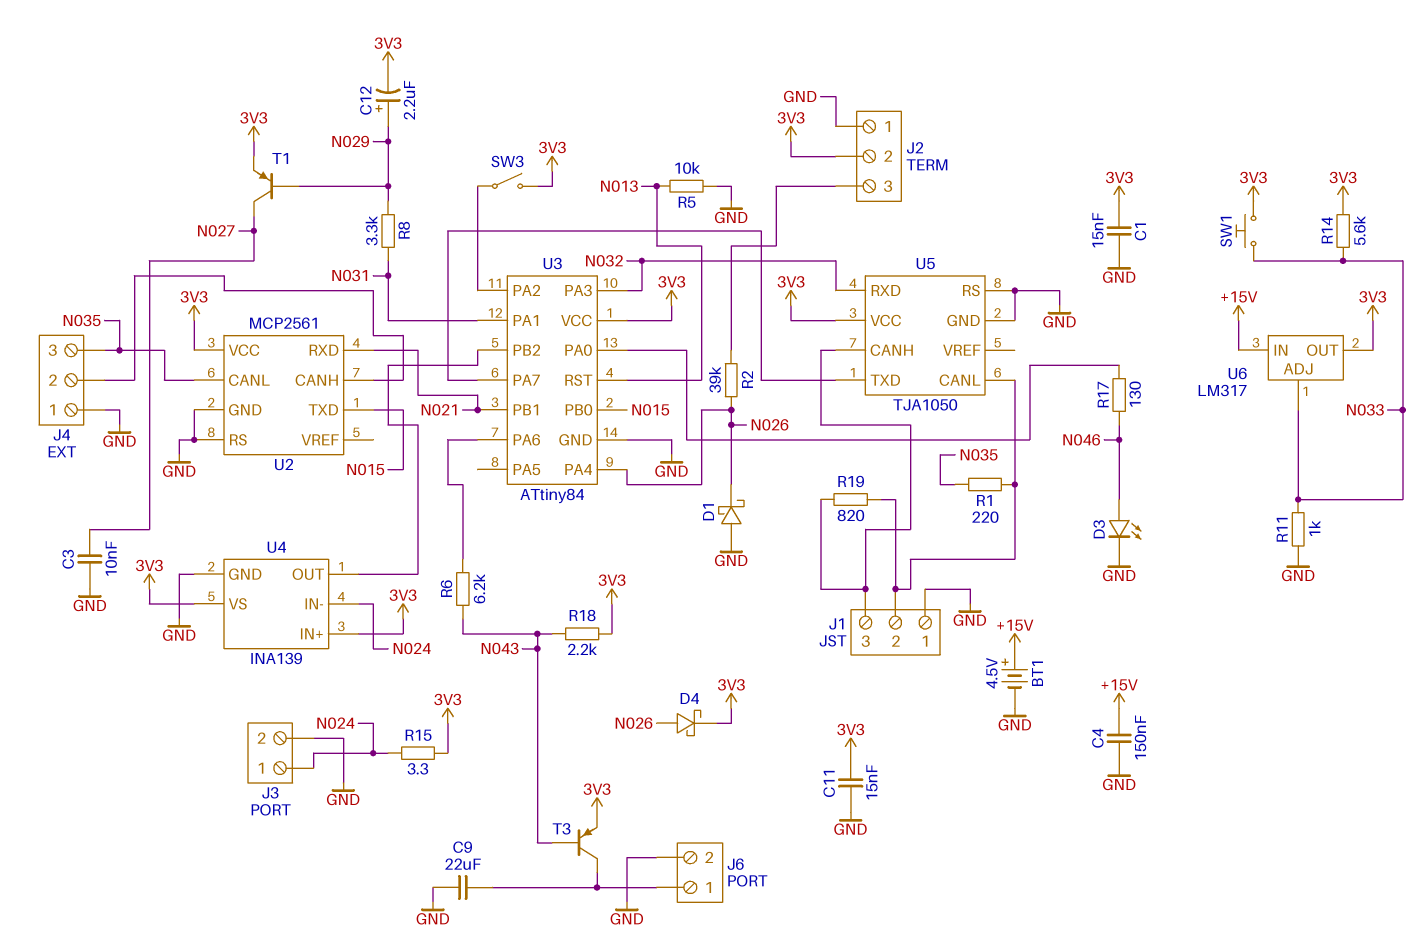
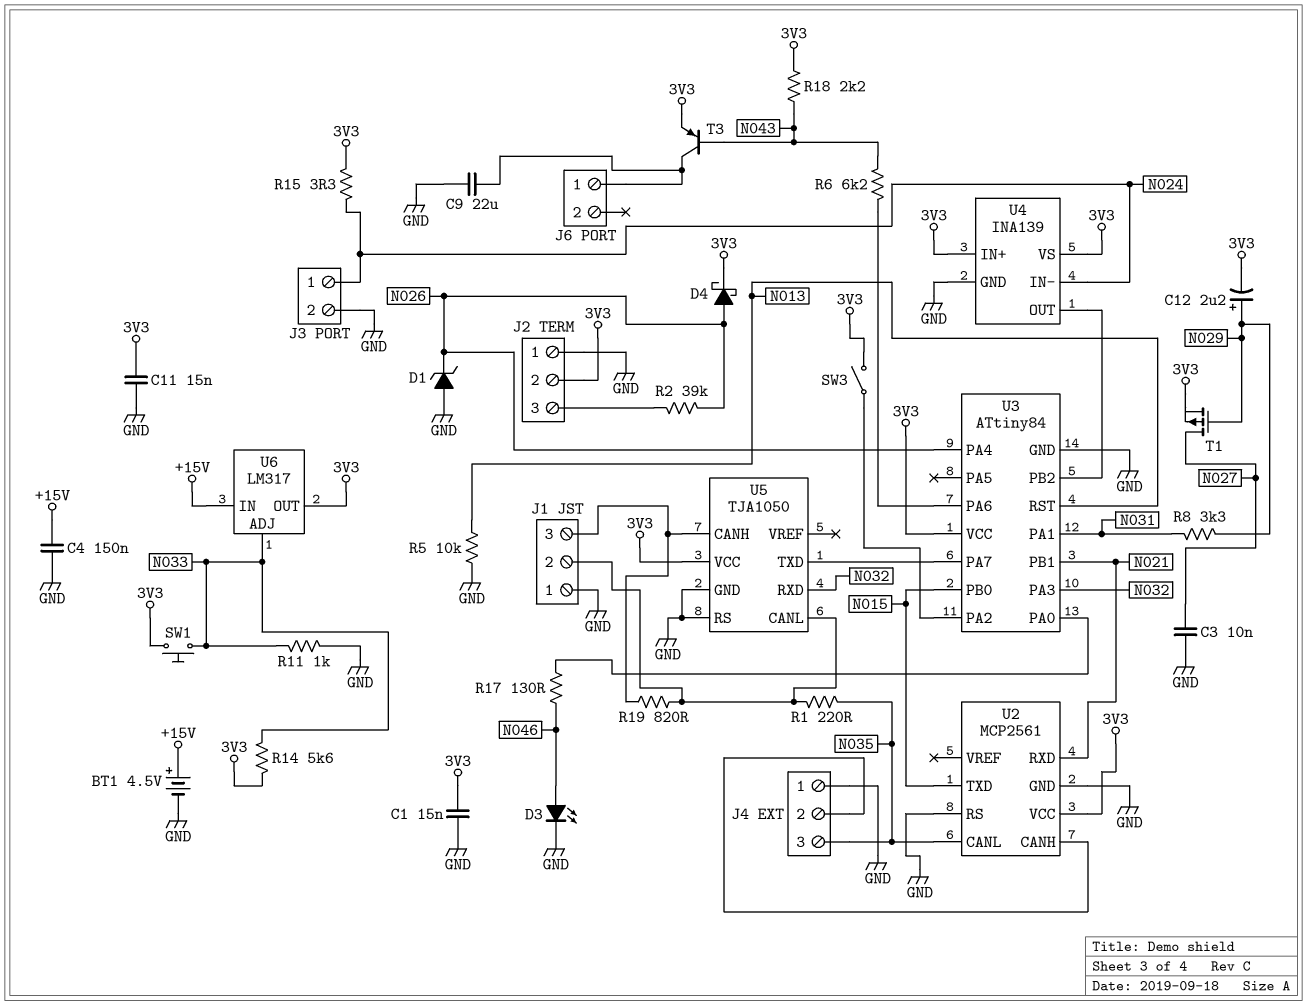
D1: schottky (A GND, K N026) -> zener (A GND, K N026)
J6 pin 2: GND -> none
T1: PNP (B N029, C N027, E 3V3) -> PMOS (G N029, D N027, S 3V3)

